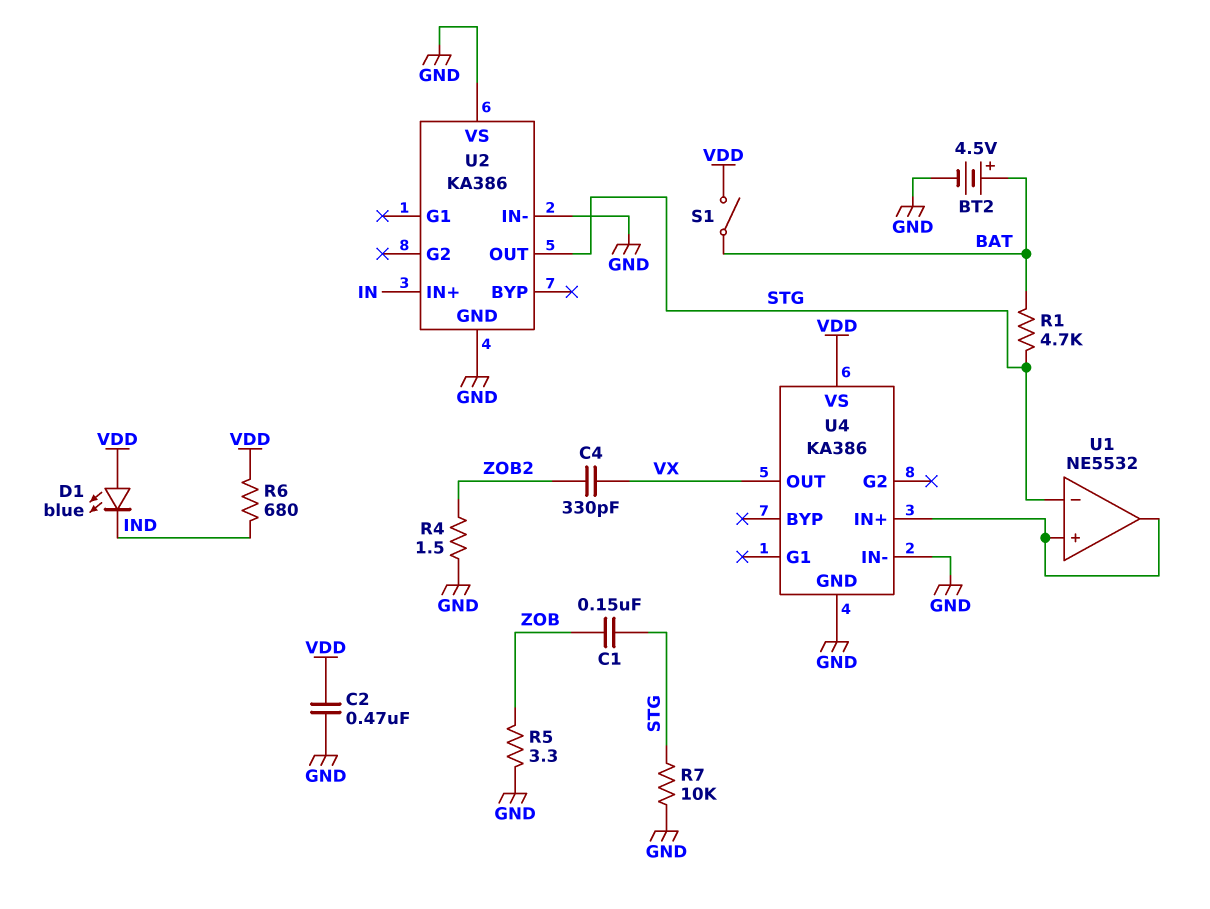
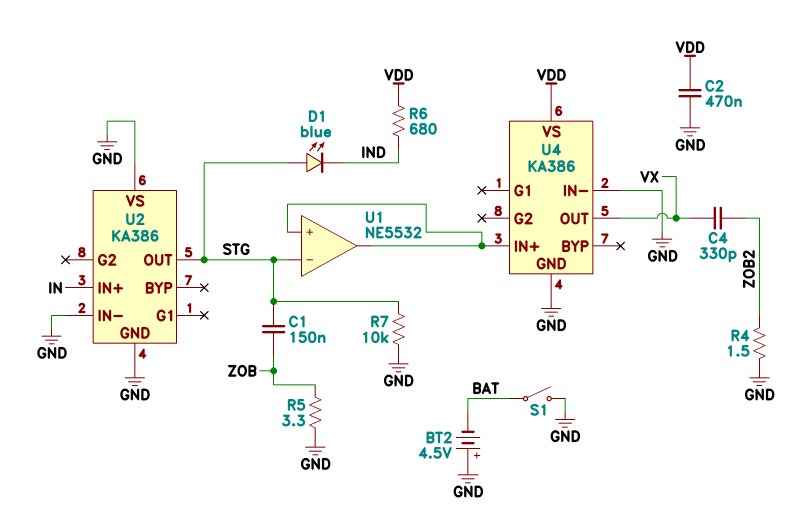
BT2: 4.5V (plus BAT, minus GND) -> 4.5V (plus GND, minus BAT)
D1: LED blue (A VDD, K IND) -> LED blue (A STG, K IND)
R1: 4.7k (BAT, STG) -> none
S1: switch (BAT, VDD) -> switch (BAT, GND)

